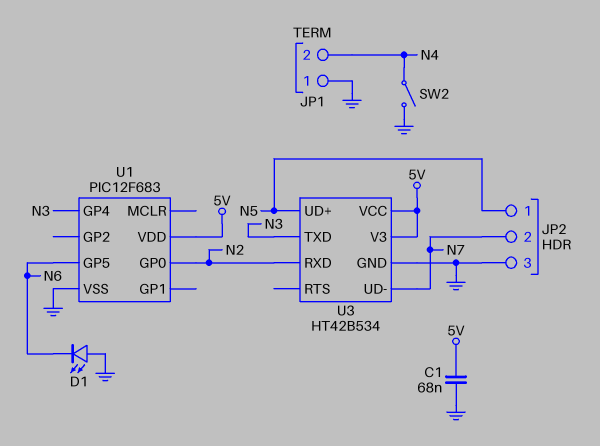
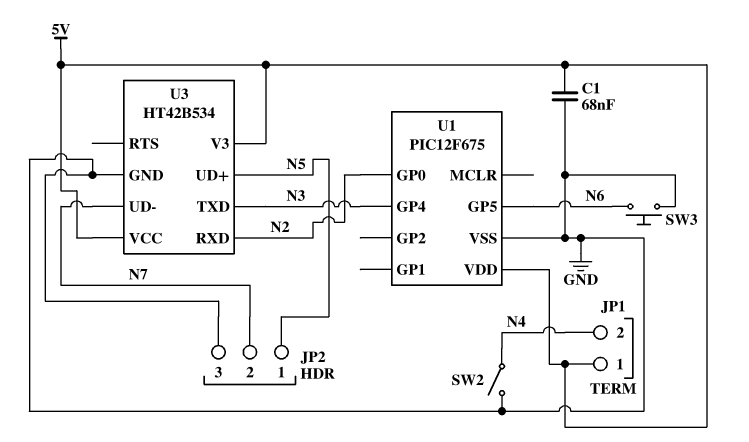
D1: LED (A GND, K N6) -> none
JP1 pin 1: GND -> 5V
SW3: none -> button (GND, N6)
U1: PIC12F683 -> PIC12F675

